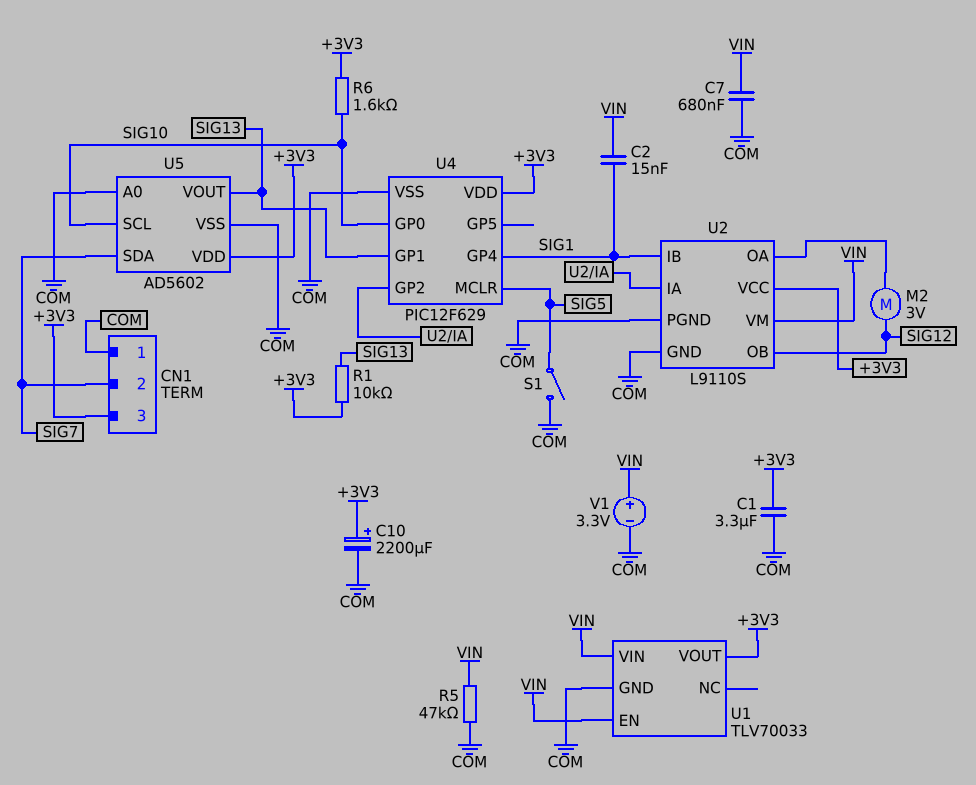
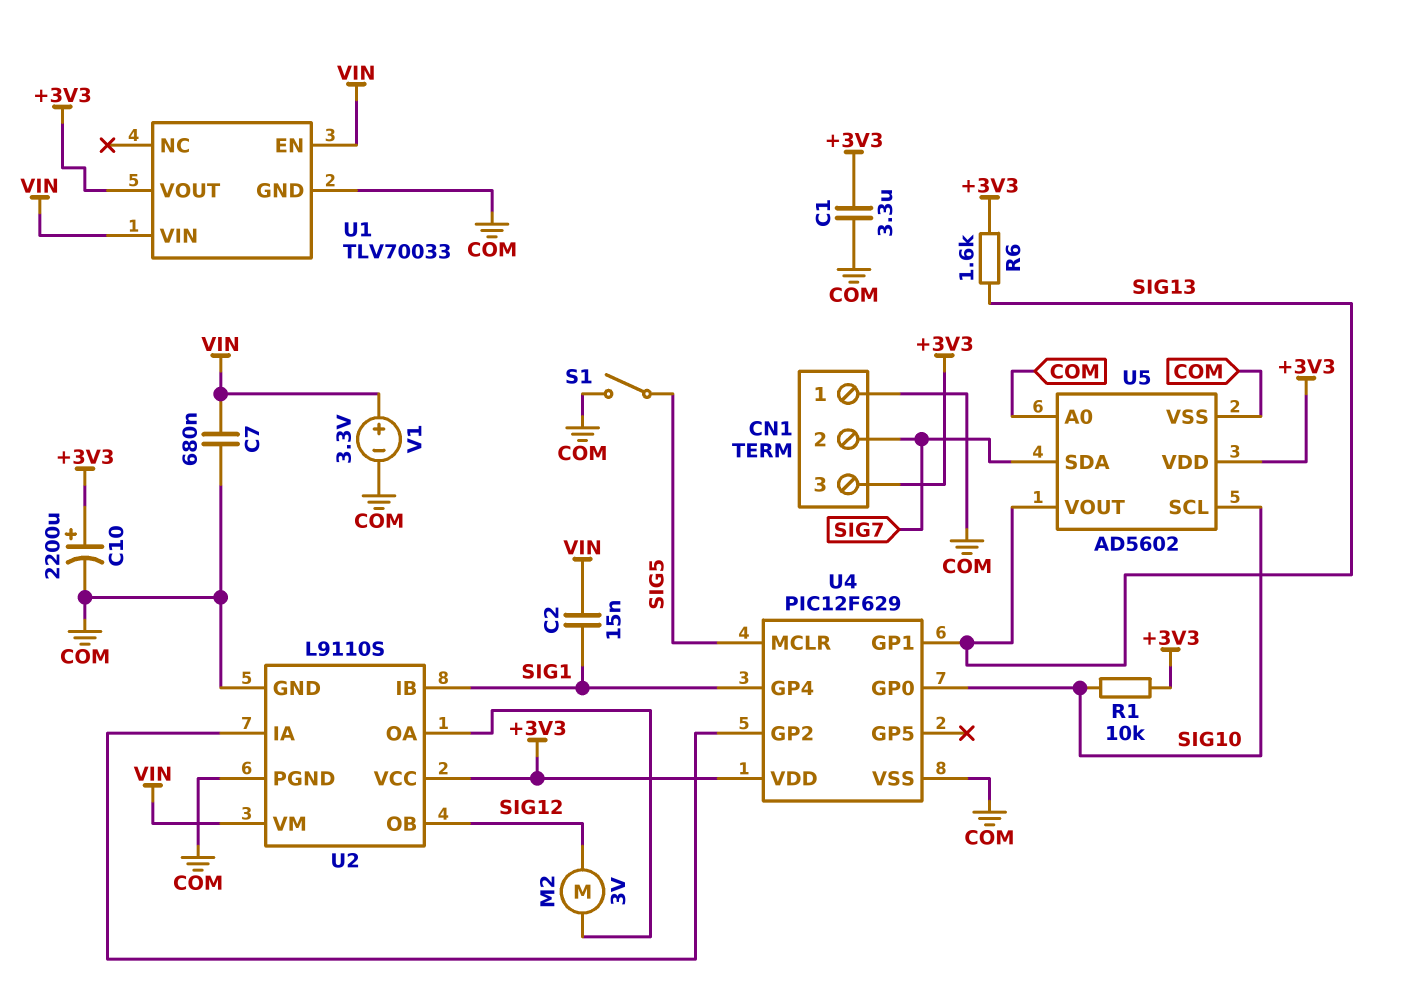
R1: 10k (+3V3, SIG13) -> 10k (+3V3, SIG10)
R5: 47k (COM, VIN) -> none
R6: 1.6k (+3V3, SIG10) -> 1.6k (+3V3, SIG13)

